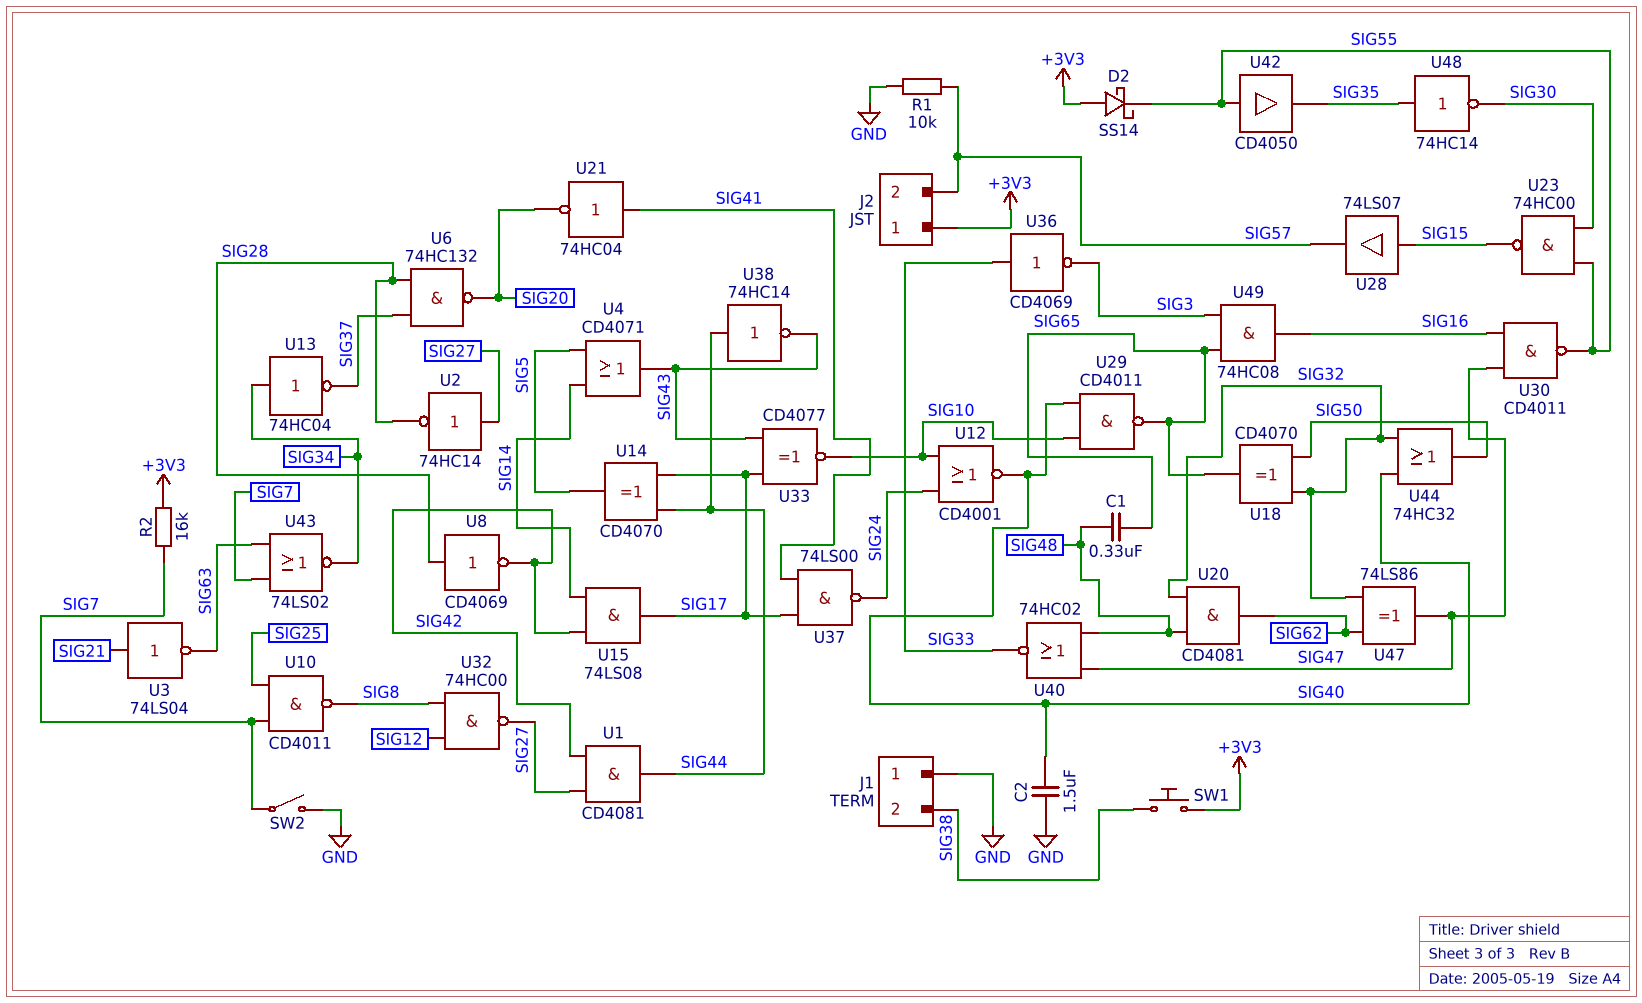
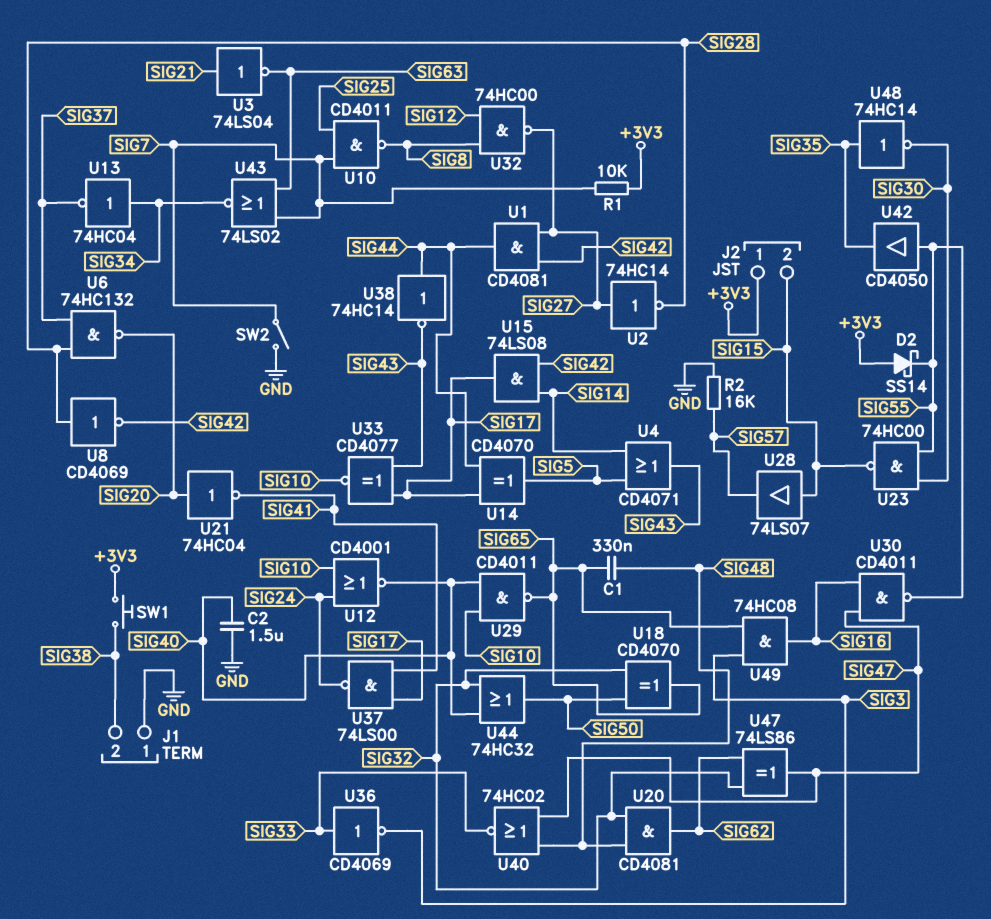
J2 pin 2: SIG57 -> SIG15
R1: 10k (GND, SIG57) -> 10k (+3V3, SIG7)
R2: 16k (+3V3, SIG7) -> 16k (GND, SIG57)
U21: NOT 74HC04 (in SIG41, out SIG20) -> NOT 74HC04 (in SIG20, out SIG41)

